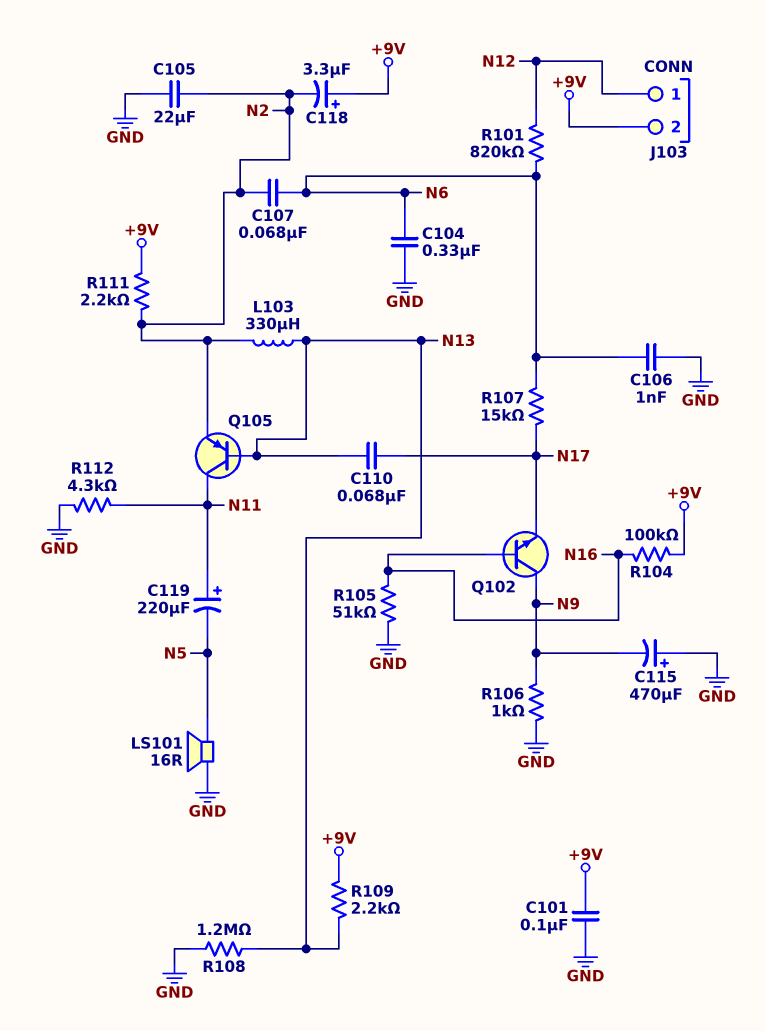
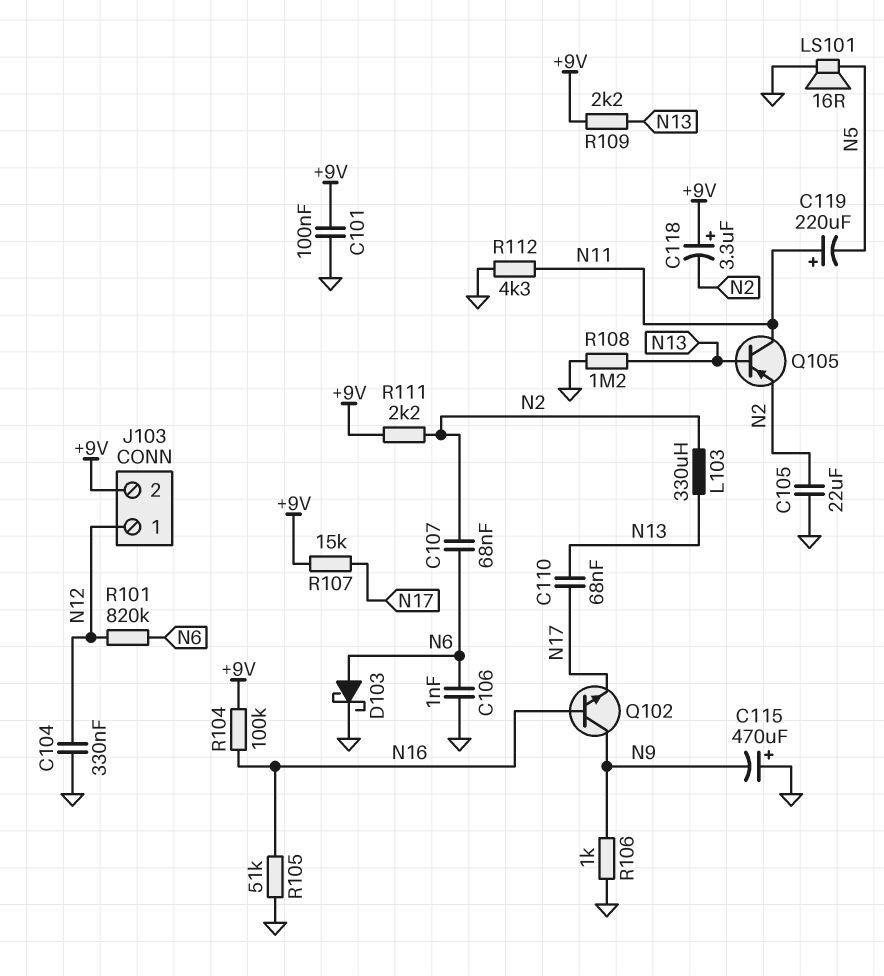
C104: 330nF (GND, N6) -> 330nF (GND, N12)
D103: none -> schottky (A N6, K GND)
R107: 15k (N6, N17) -> 15k (+9V, N17)

